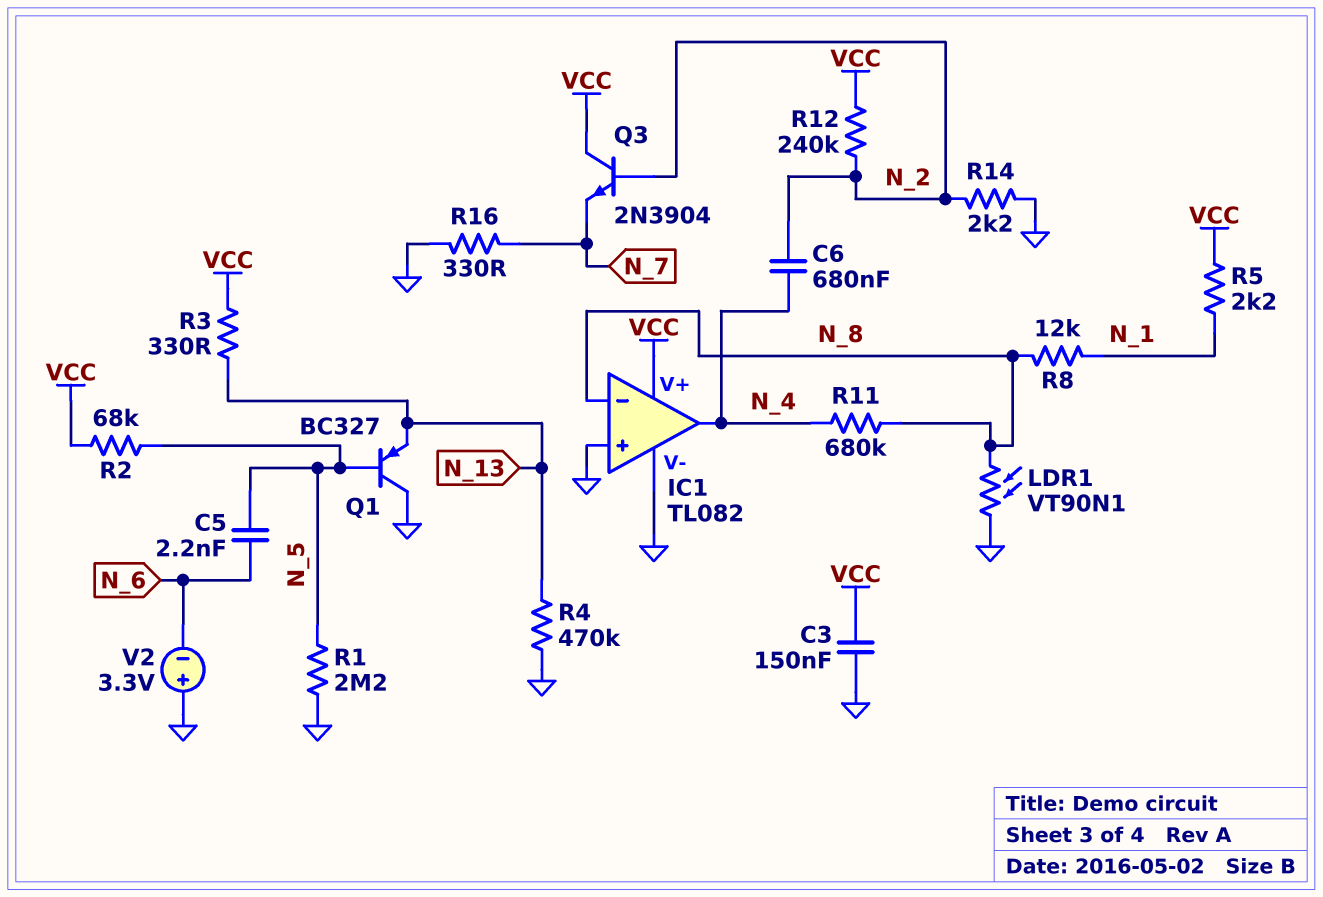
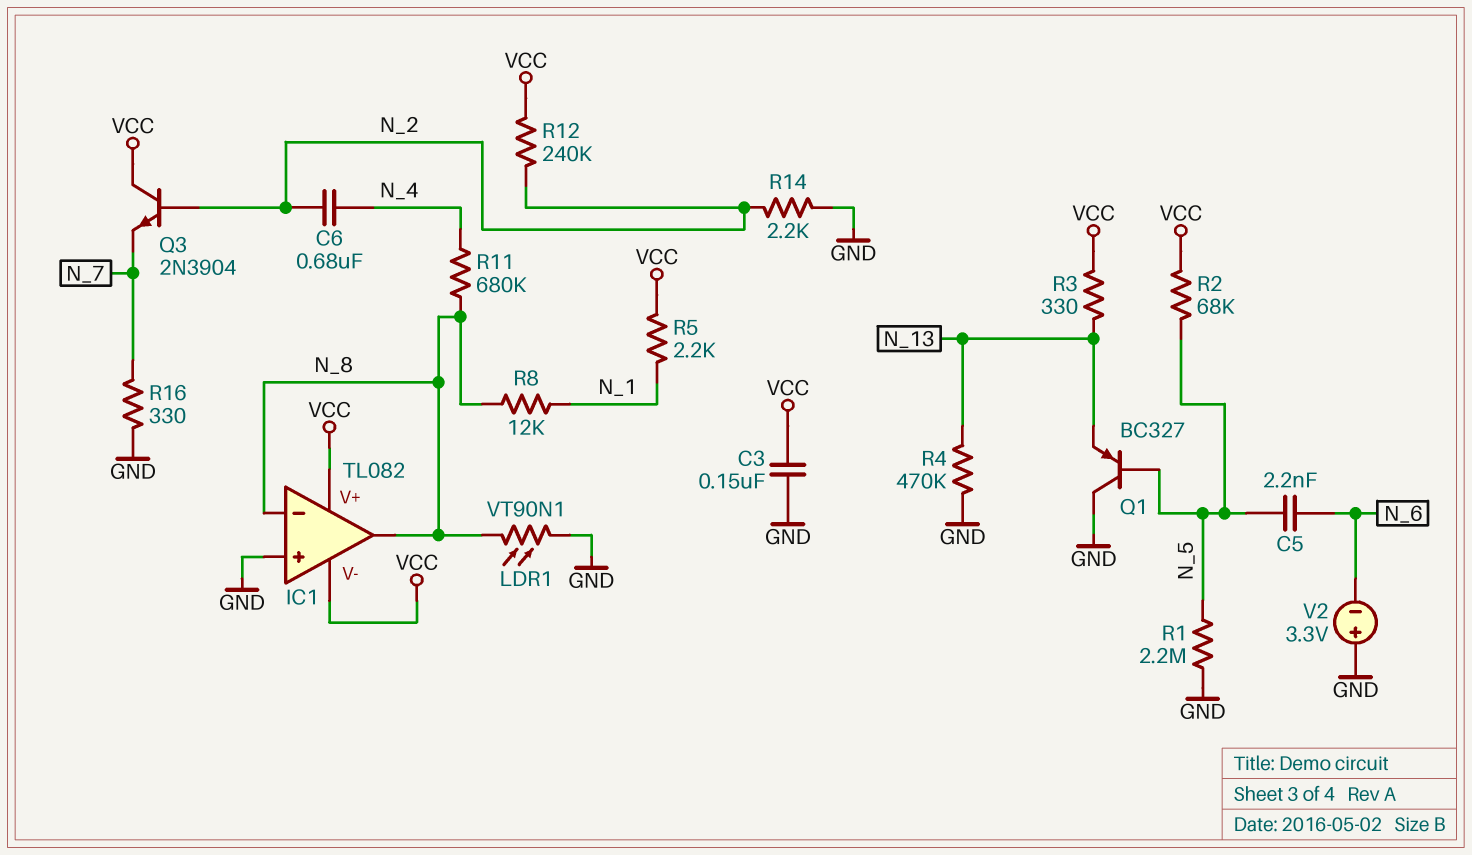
IC1 pin V-: GND -> VCC
IC1 pin out: N_4 -> N_8

